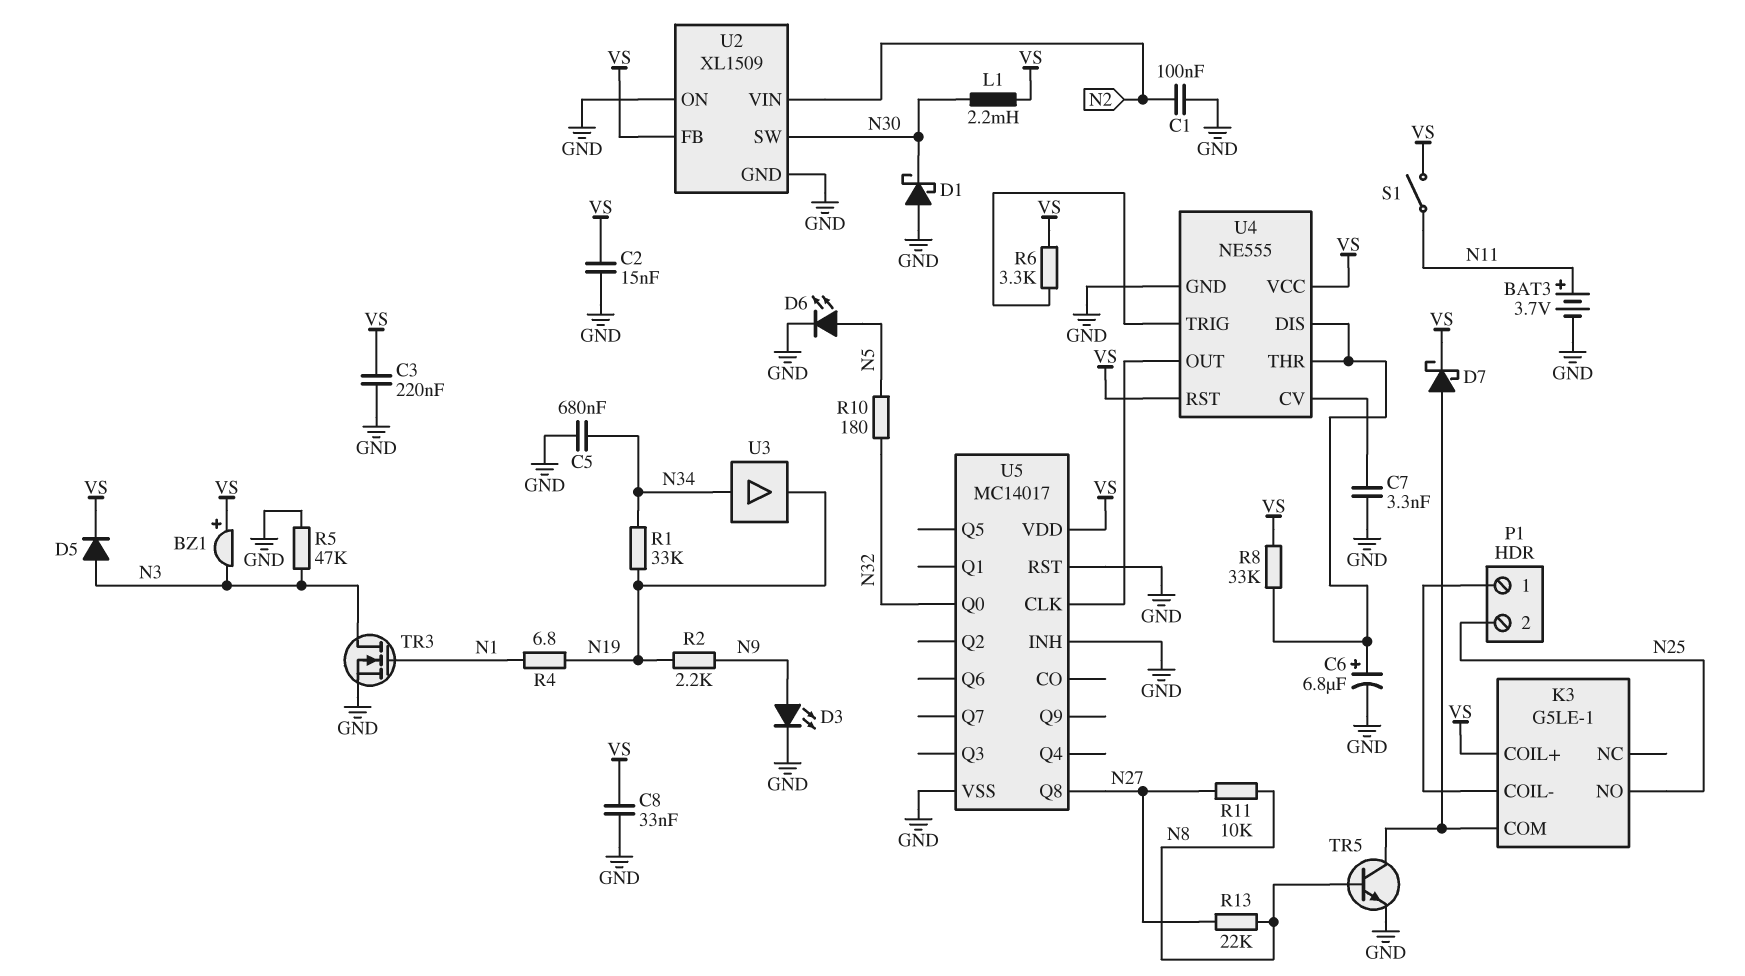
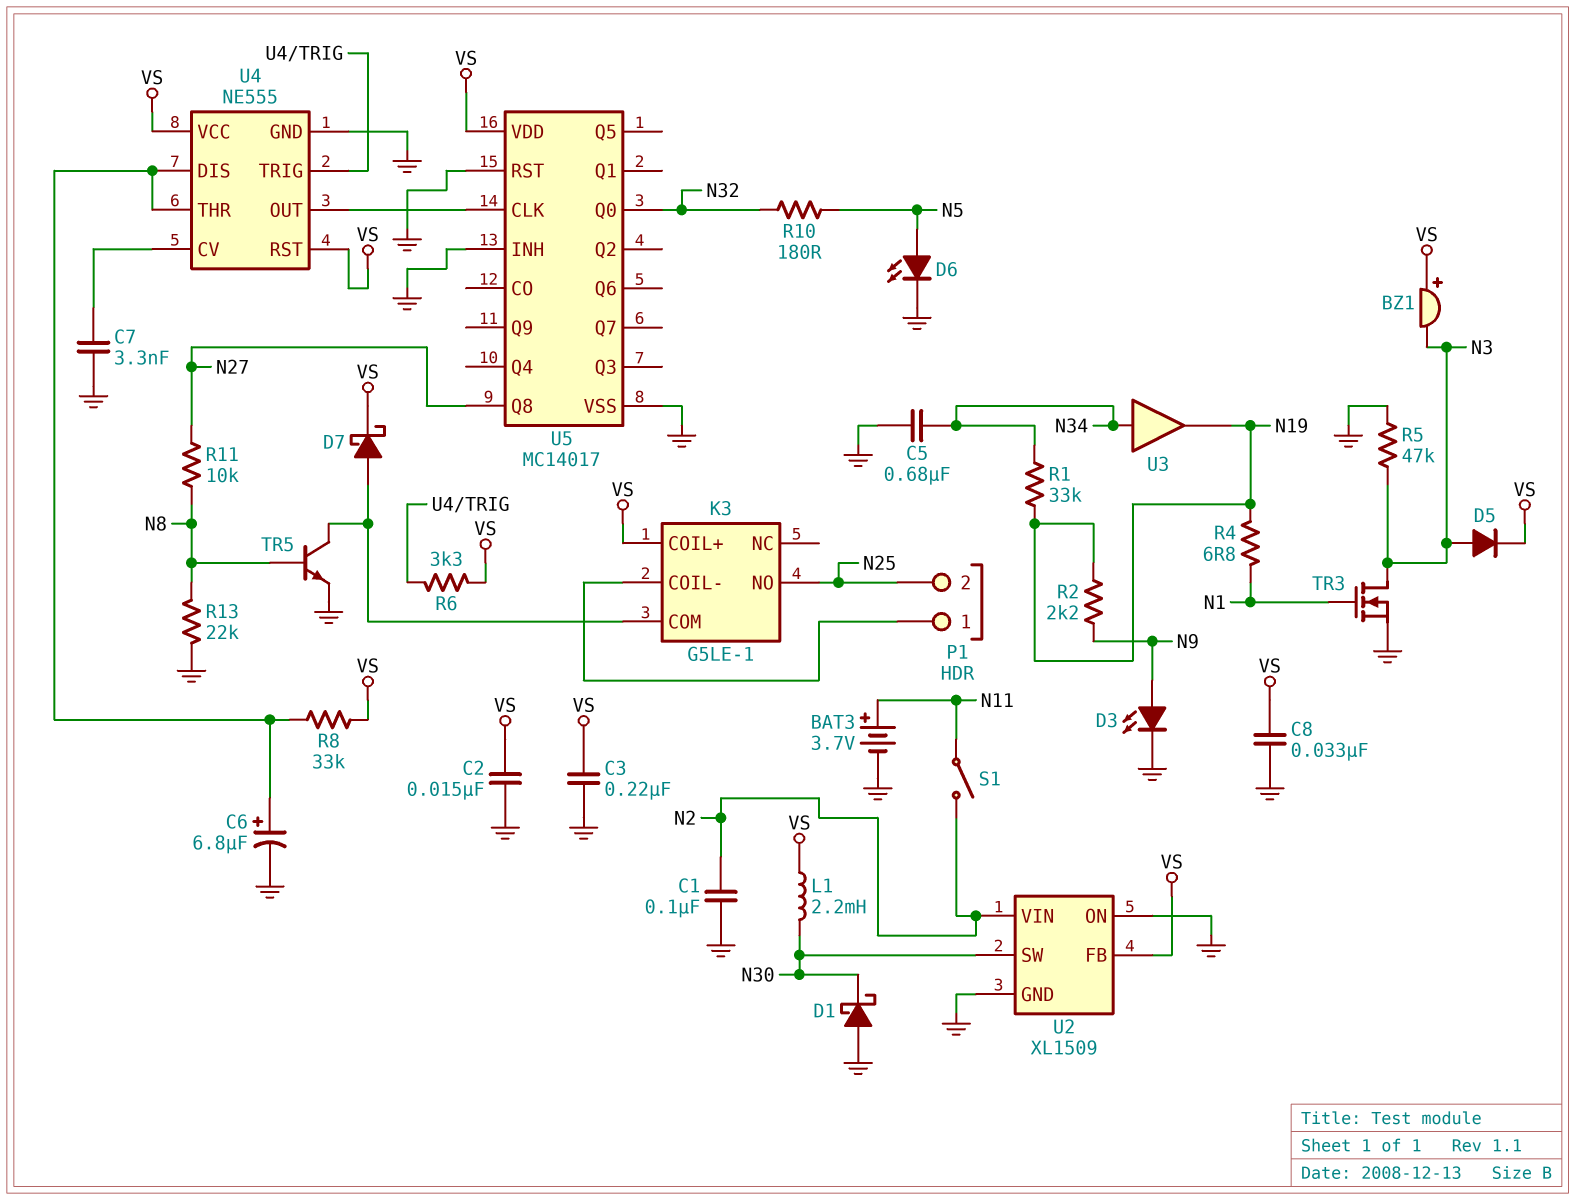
R13: 22k (N8, N27) -> 22k (GND, N8)
S1: switch (N11, VS) -> switch (N2, N11)

